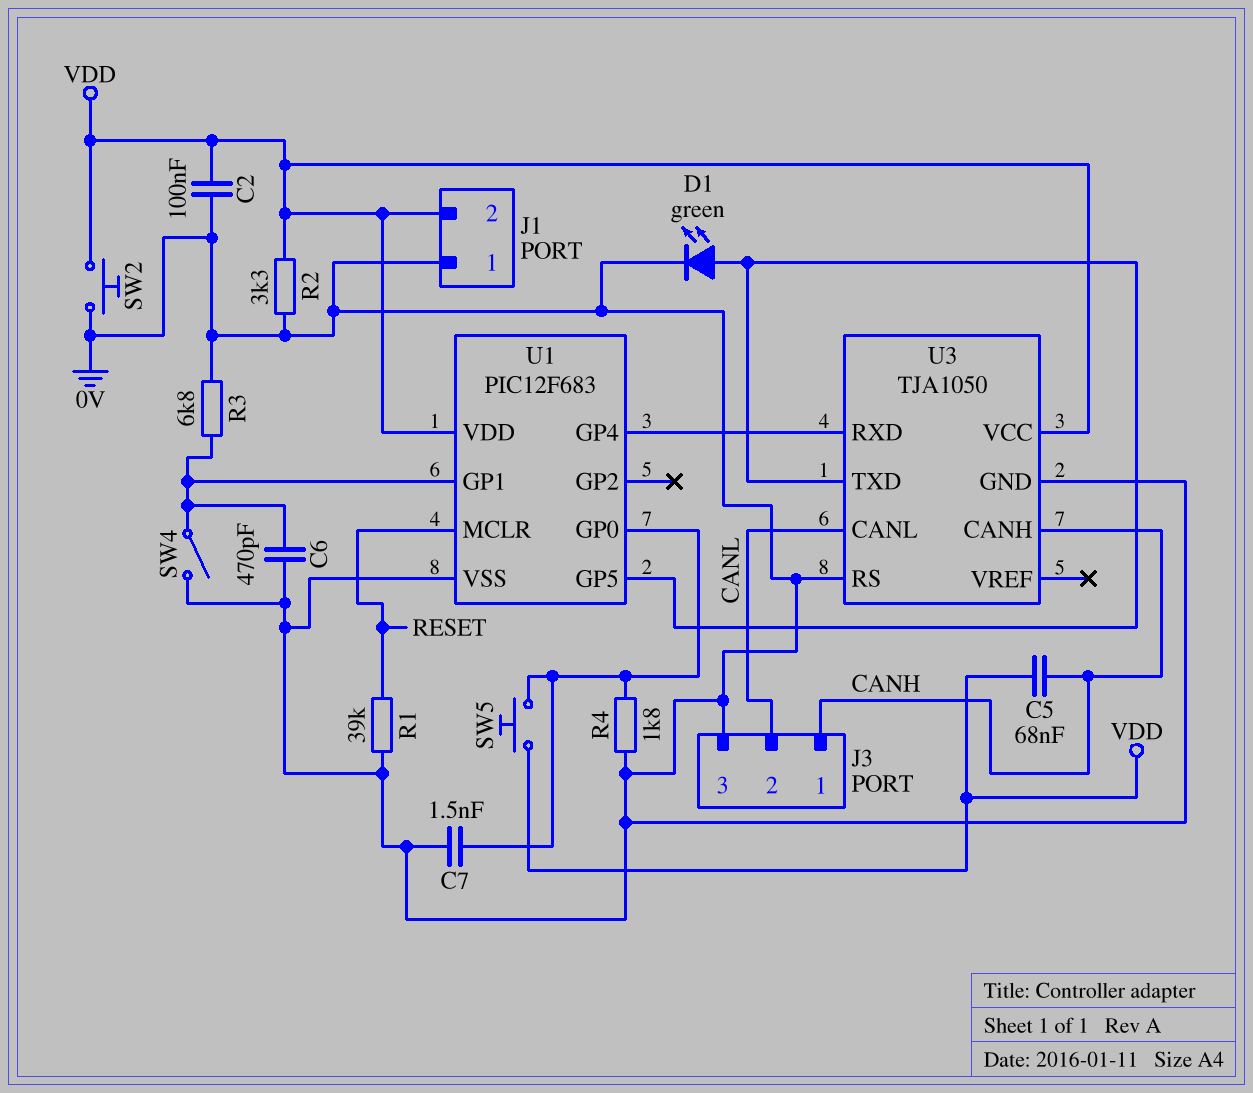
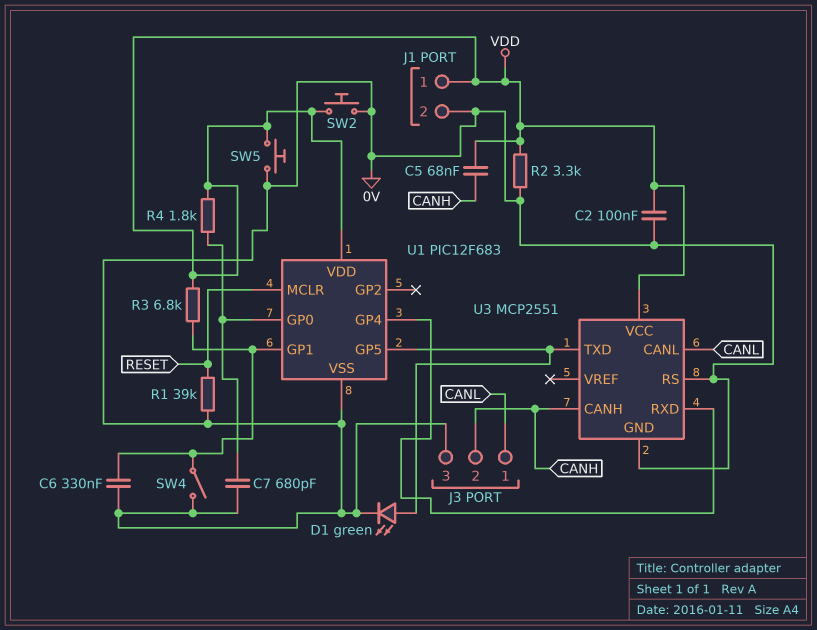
C6: 470pF (0V, U1/GP1) -> 330nF (0V, U1/GP1)
C7: 1.5nF (0V, U1/GP0) -> 680pF (0V, U1/GP0)
J1 pin 1: 0V -> VDD
J1 pin 2: VDD -> 0V
J3 pin 1: CANH -> CANL
J3 pin 2: CANL -> CANH
R3: 6.8k (0V, U1/GP1) -> 6.8k (U1/GP1, VDD)
R4: 1.8k (0V, U1/GP0) -> 1.8k (U1/GP0, VDD)
SW5: button (U1/GP0, VDD) -> button (0V, VDD)
U3: TJA1050 -> MCP2551

